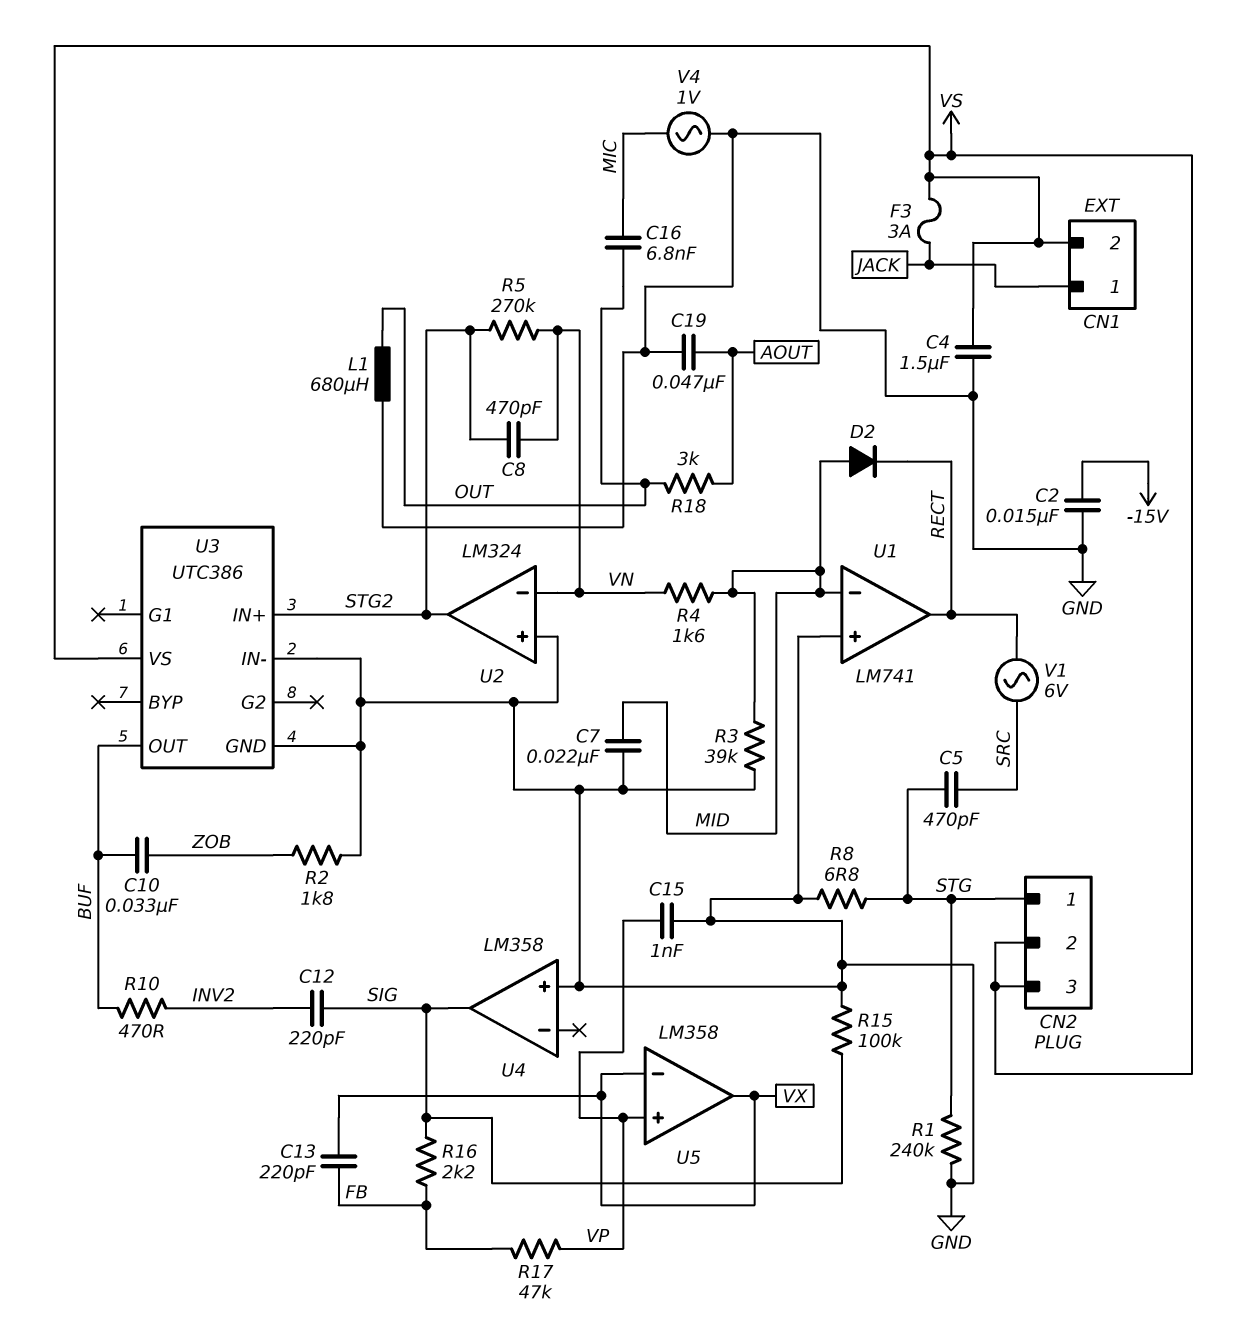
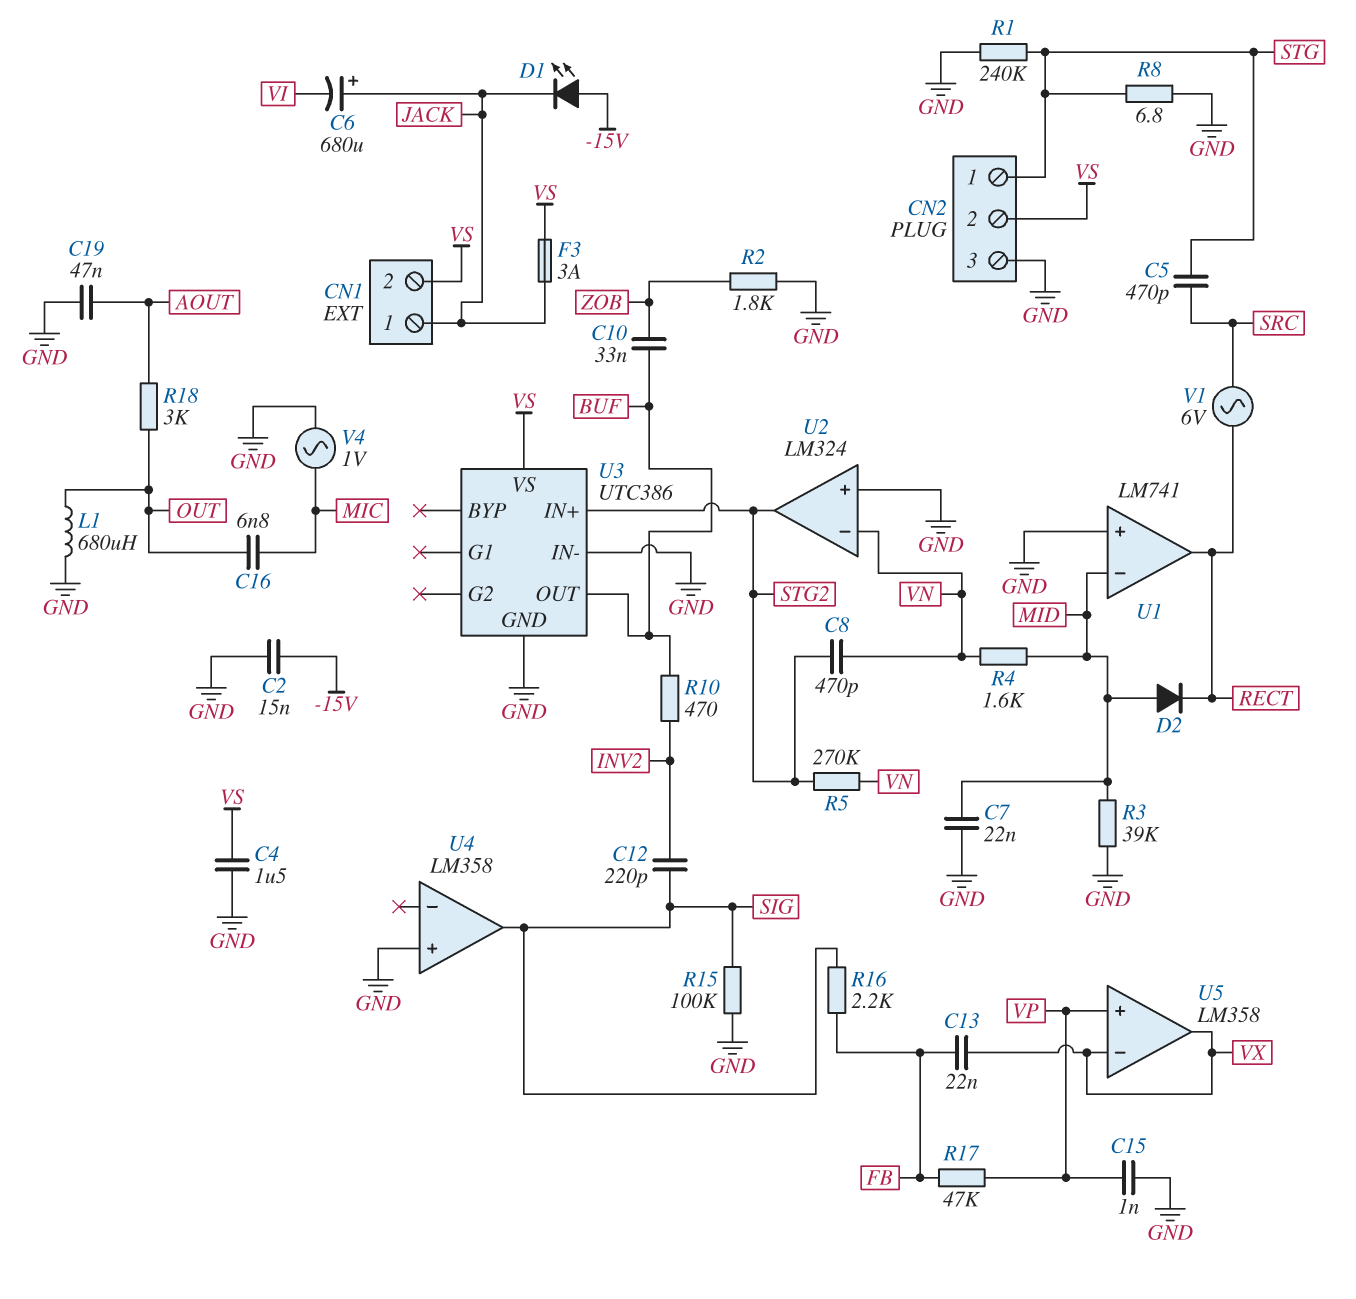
C6: none -> 680uF (plus JACK, minus VI)
C13: 220pF (FB, VX) -> 22nF (FB, VX)
CN2 pin 3: VS -> GND
D1: none -> LED (A -15V, K JACK)

